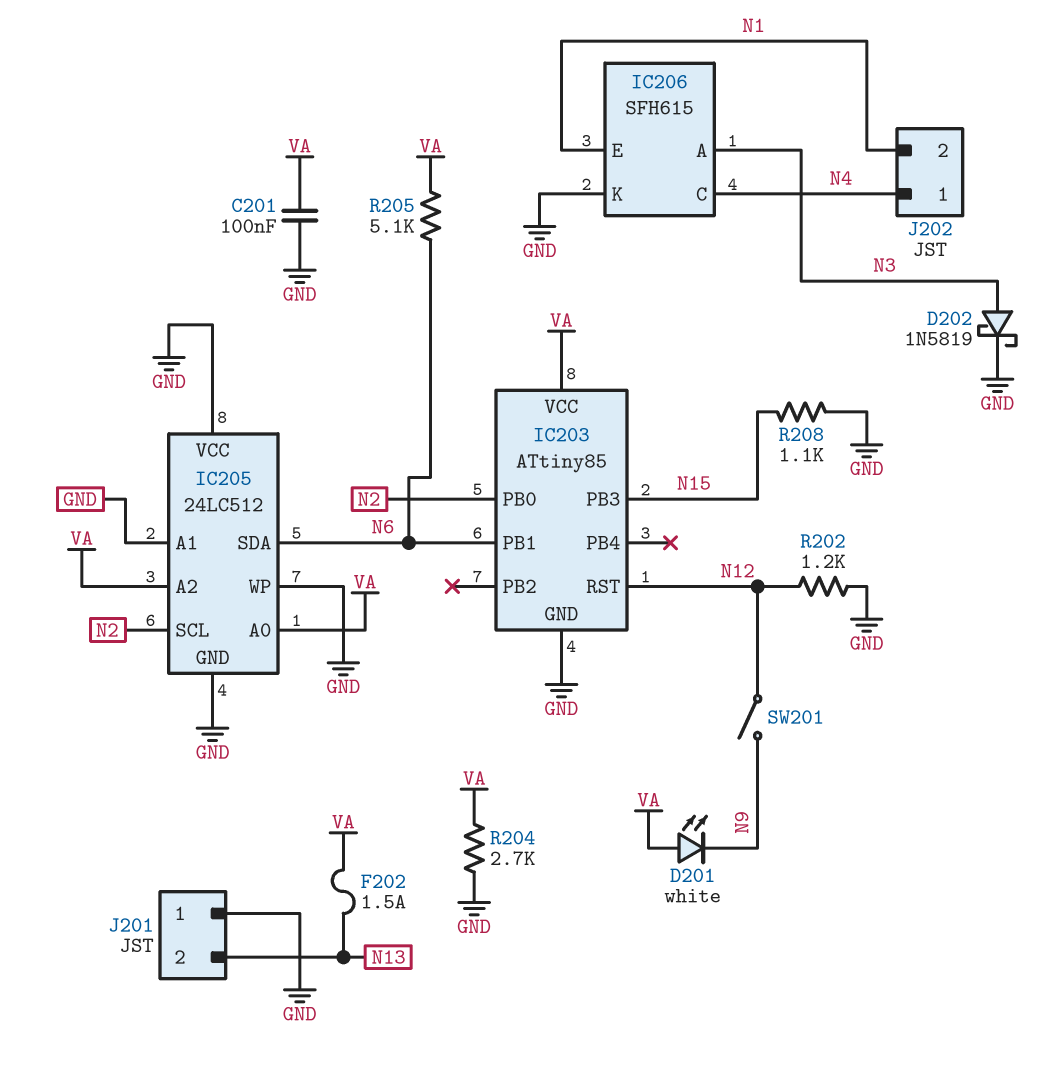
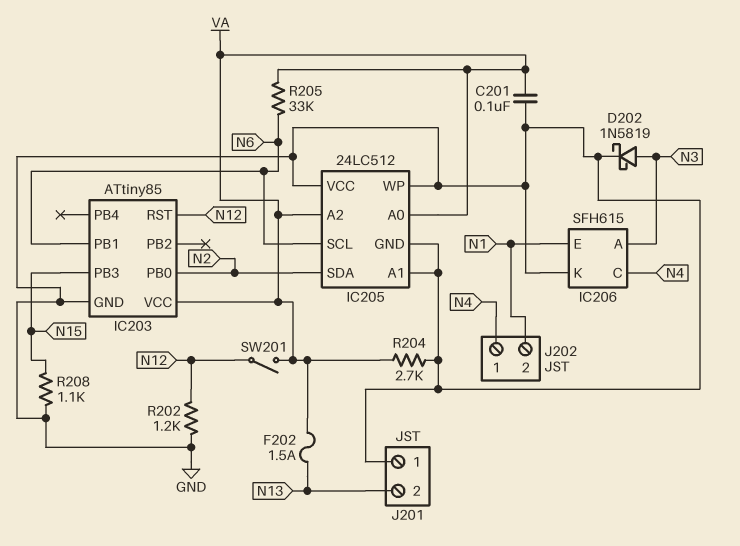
D201: LED white (A VA, K N9) -> none
IC205 pin SCL: N2 -> N6
IC205 pin SDA: N6 -> N2
R205: 5.1k (N6, VA) -> 33k (N6, VA)
SW201: switch (N9, N12) -> switch (N12, VA)

